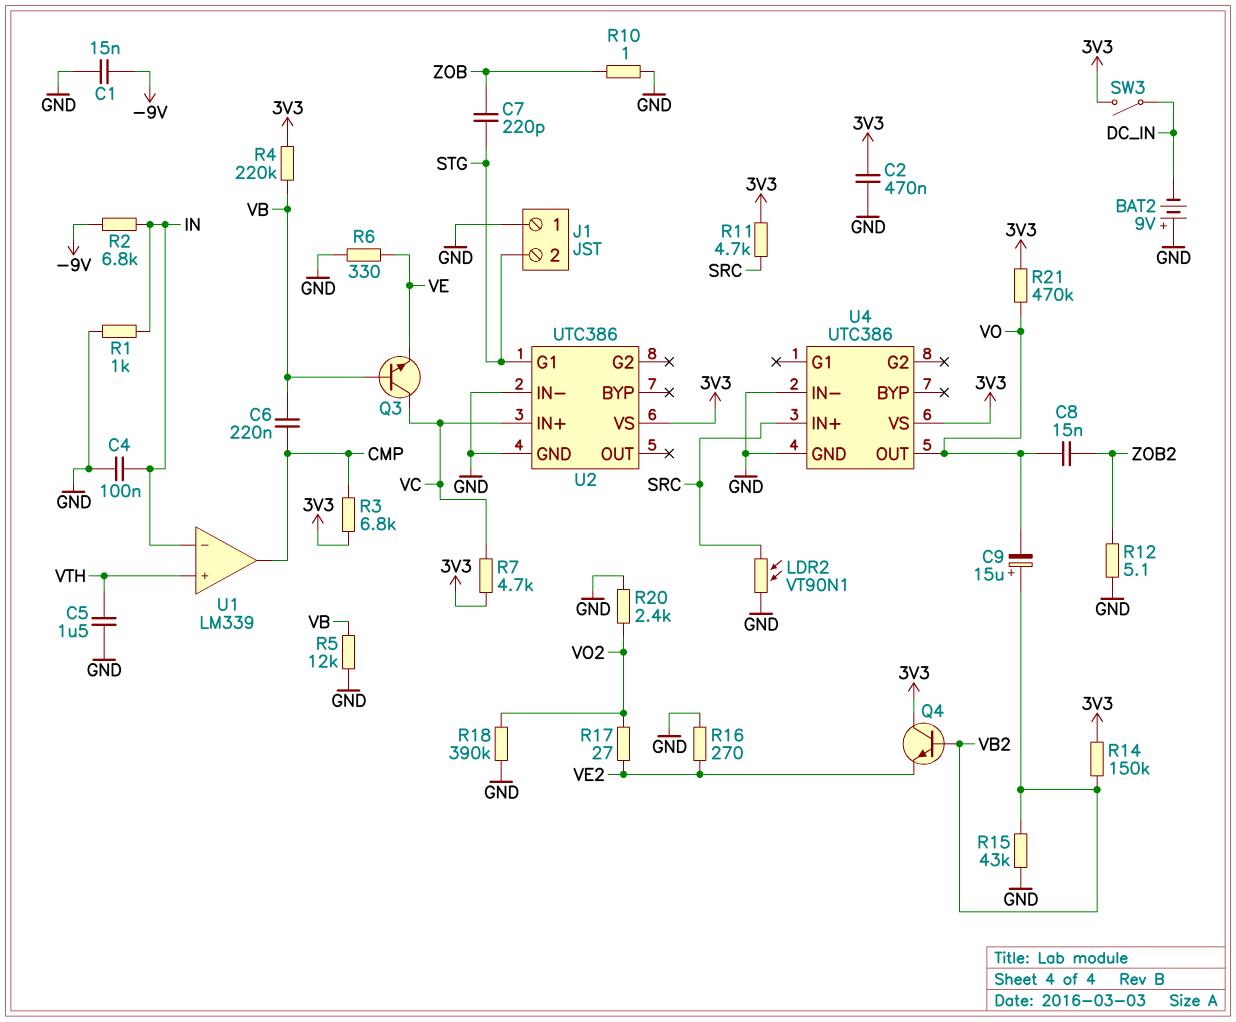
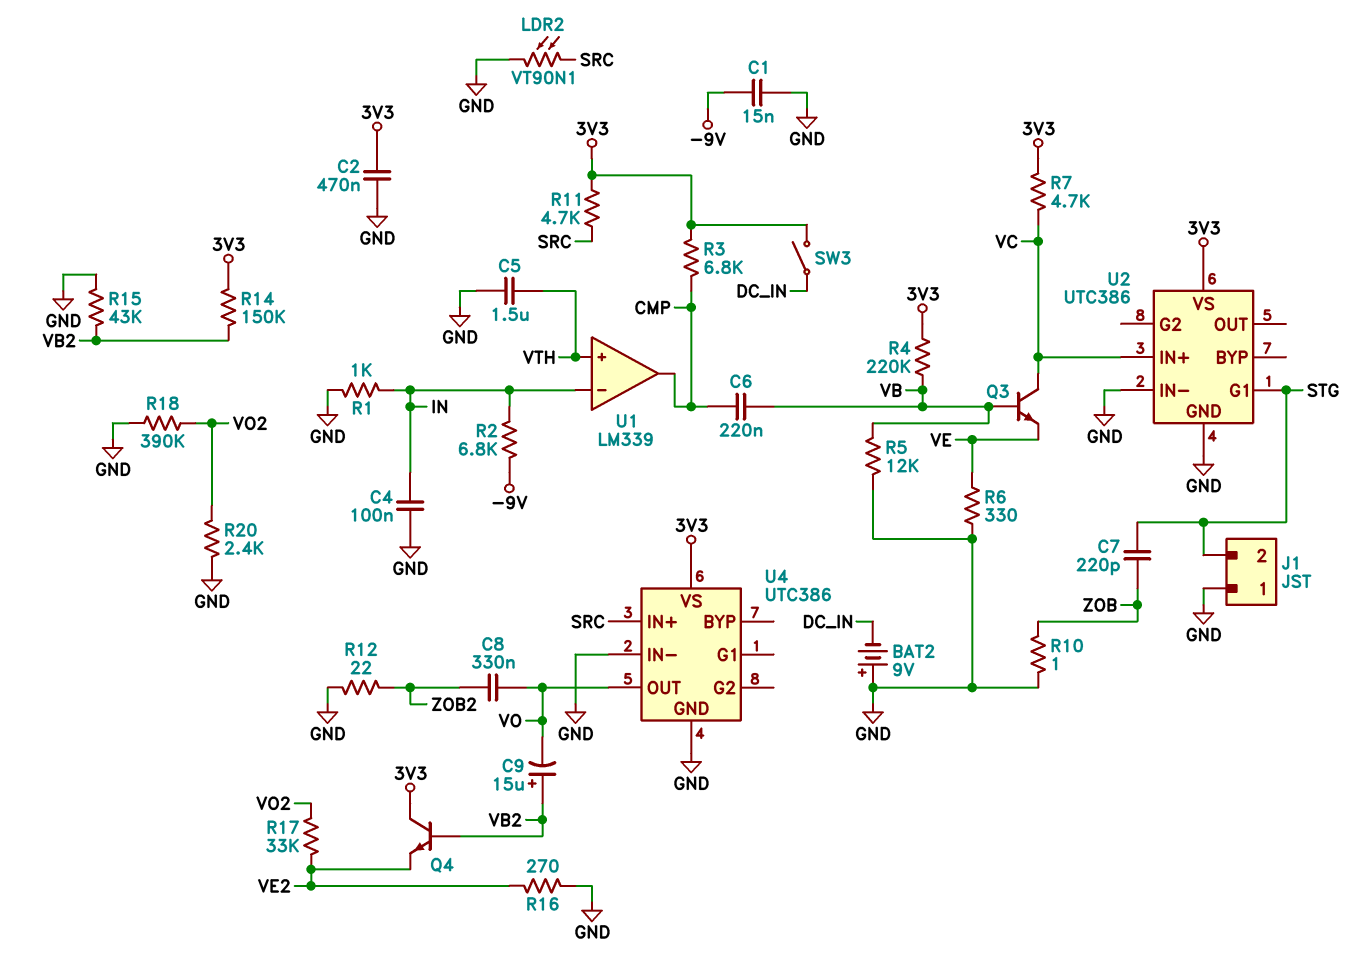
C8: 15nF (VO, ZOB2) -> 330nF (VO, ZOB2)
R12: 5.1 (GND, ZOB2) -> 22 (GND, ZOB2)
R17: 27 (VE2, VO2) -> 33k (VE2, VO2)
R21: 470k (3V3, VO) -> none

